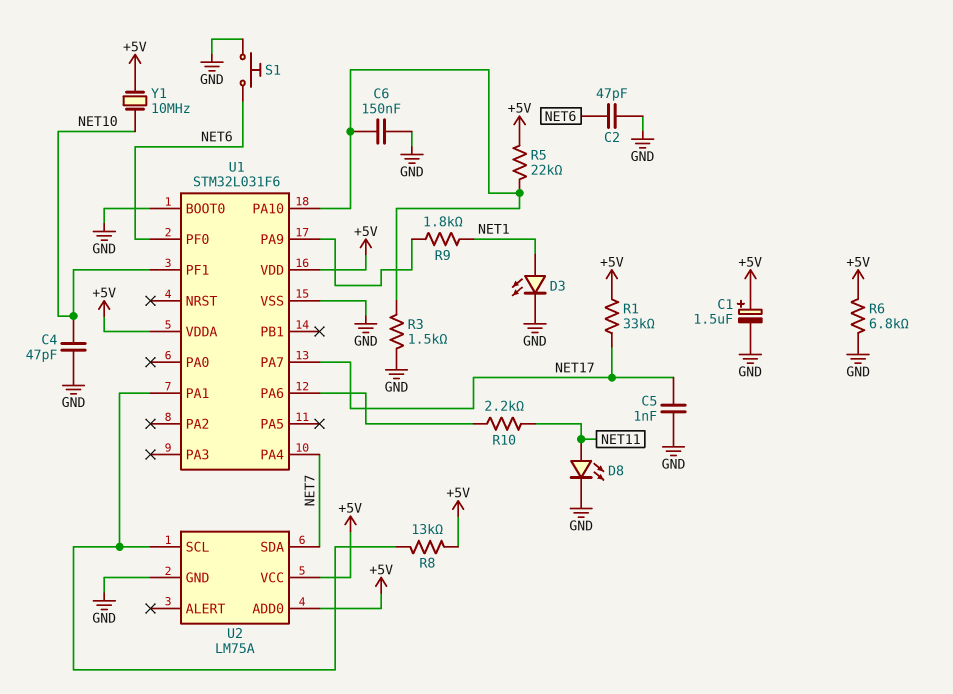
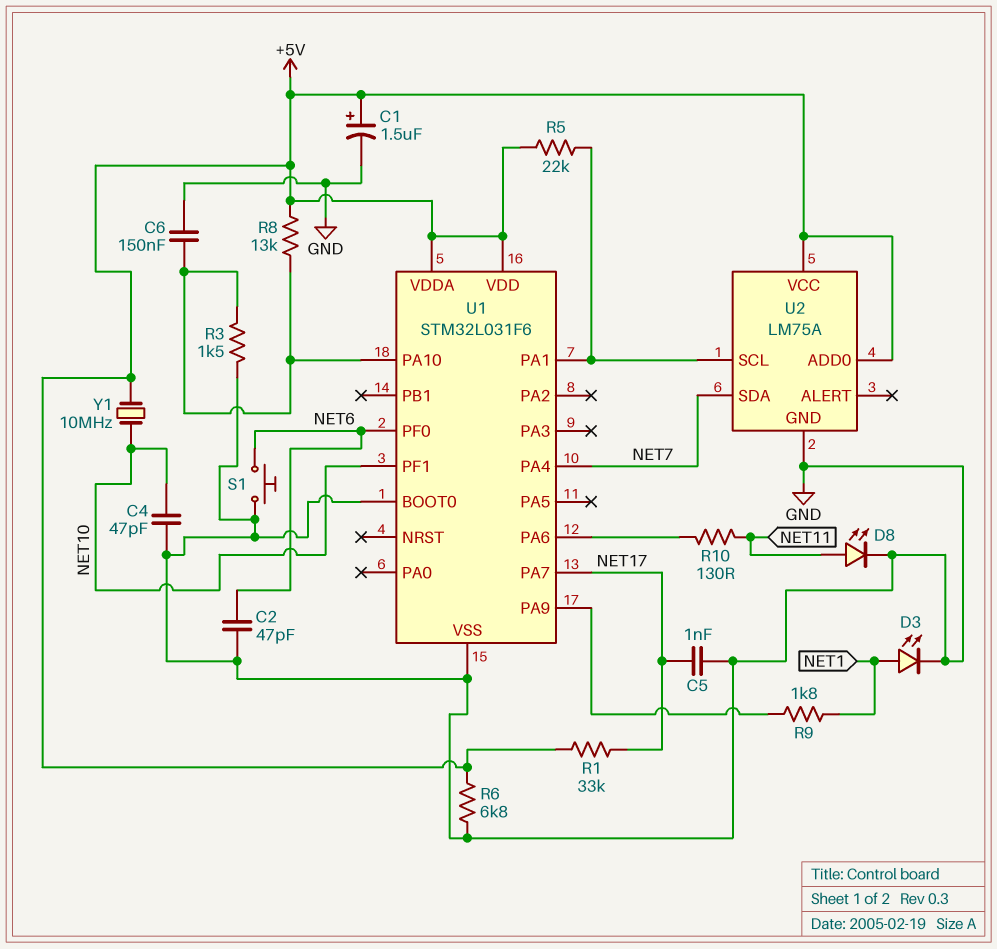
R5: 22k (+5V, U1/PA10) -> 22k (+5V, U1/PA1)
R8: 13k (+5V, U1/PA1) -> 13k (+5V, U1/PA10)
R10: 2.2k (NET11, U1/PA6) -> 130 (NET11, U1/PA6)

